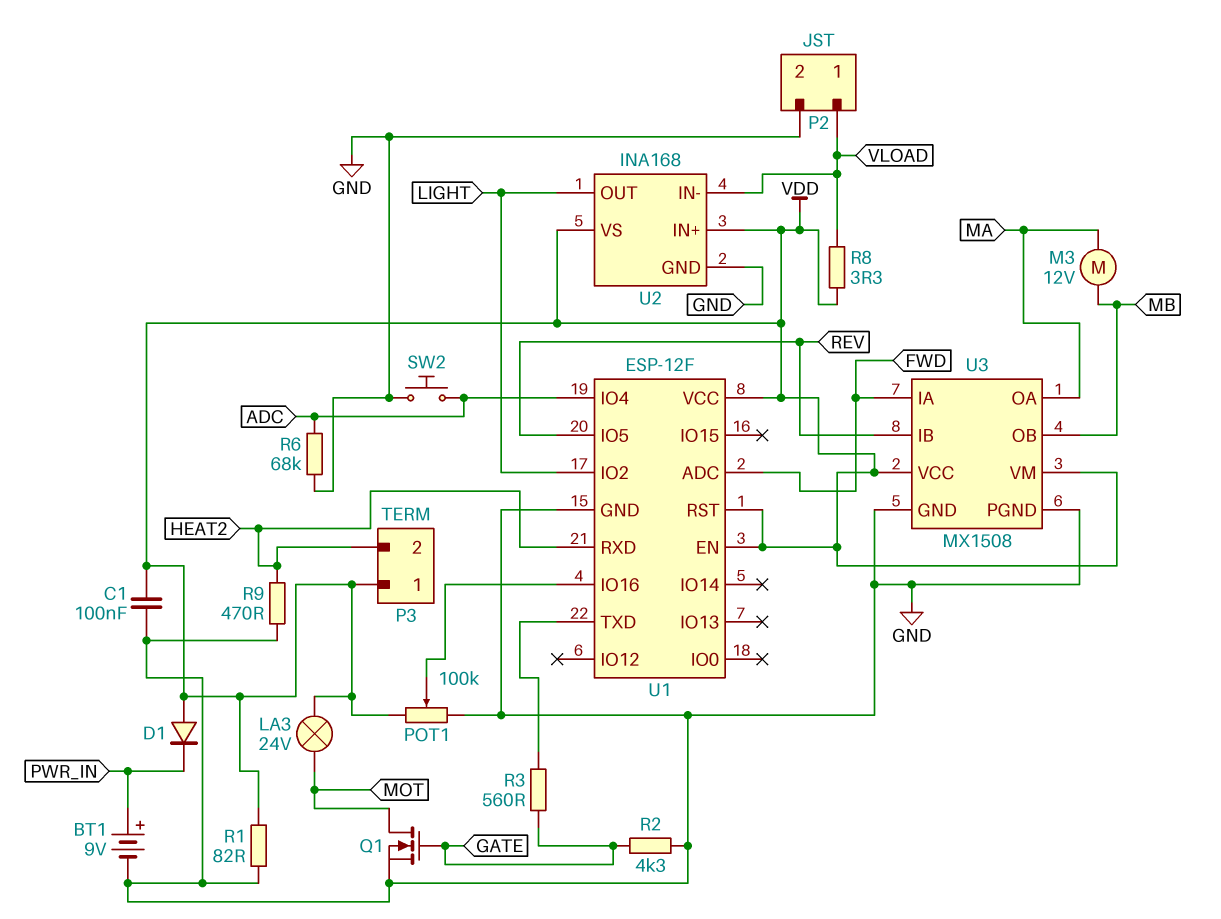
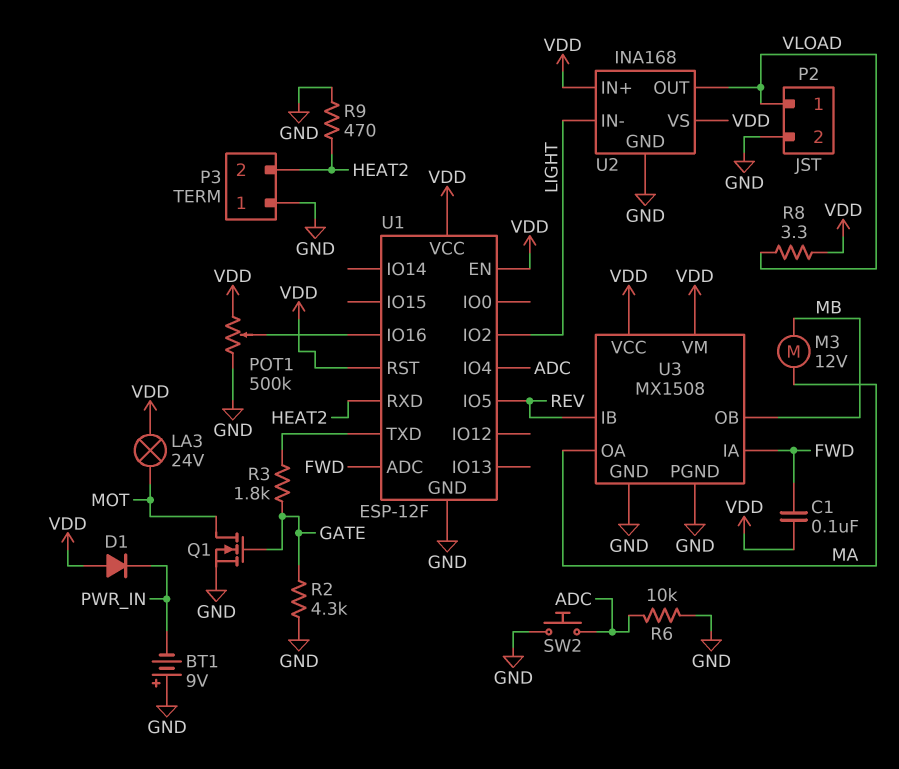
BT1: 9V (plus PWR_IN, minus GND) -> 9V (plus GND, minus PWR_IN)
C1: 100nF (GND, VDD) -> 100nF (FWD, VDD)
P3 pin 1: VDD -> GND
POT1: 100k (GND, VDD, wiper U1/IO16) -> 500k (GND, VDD, wiper U1/IO16)
R1: 82 (GND, VDD) -> none
R3: 560 (GATE, U1/TXD) -> 1.8k (GATE, U1/TXD)
R6: 68k (ADC, GND) -> 10k (ADC, GND)
U2 pin IN-: VLOAD -> LIGHT
U2 pin OUT: LIGHT -> VLOAD

